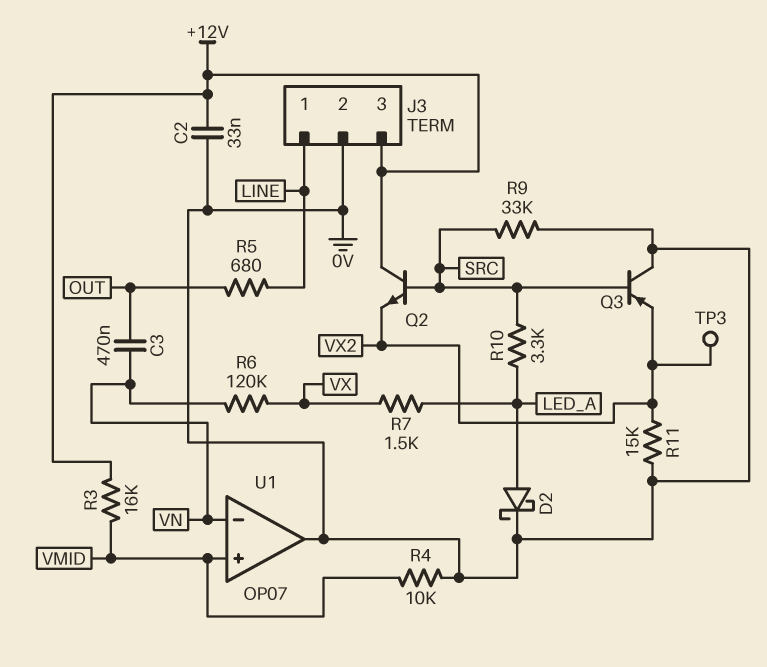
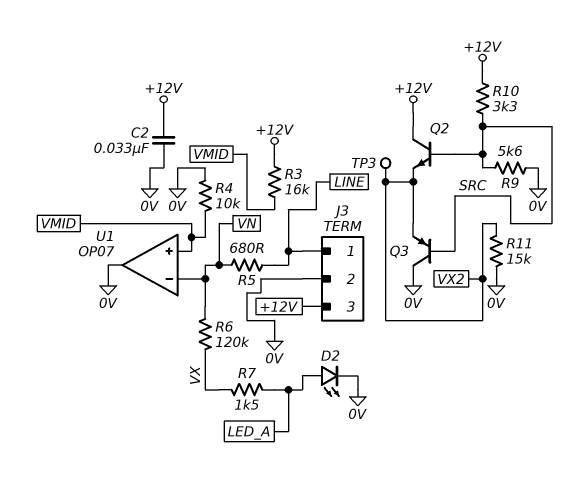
C3: 470nF (OUT, VN) -> none
D2: schottky (A LED_A, K 0V) -> LED (A LED_A, K 0V)
R5: 680 (LINE, OUT) -> 680 (LINE, VN)
R9: 33k (0V, SRC) -> 5.6k (0V, SRC)
R10: 3.3k (LED_A, SRC) -> 3.3k (+12V, SRC)

